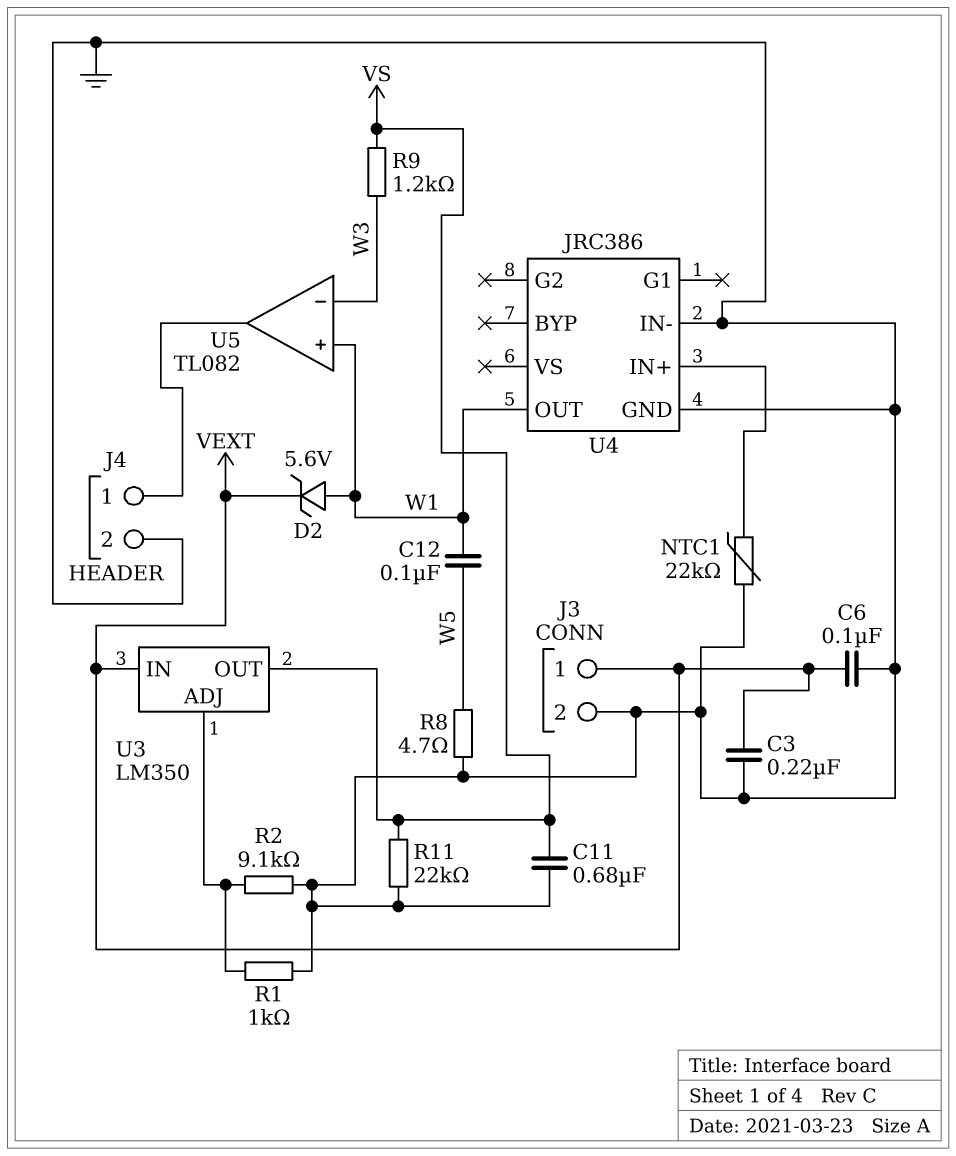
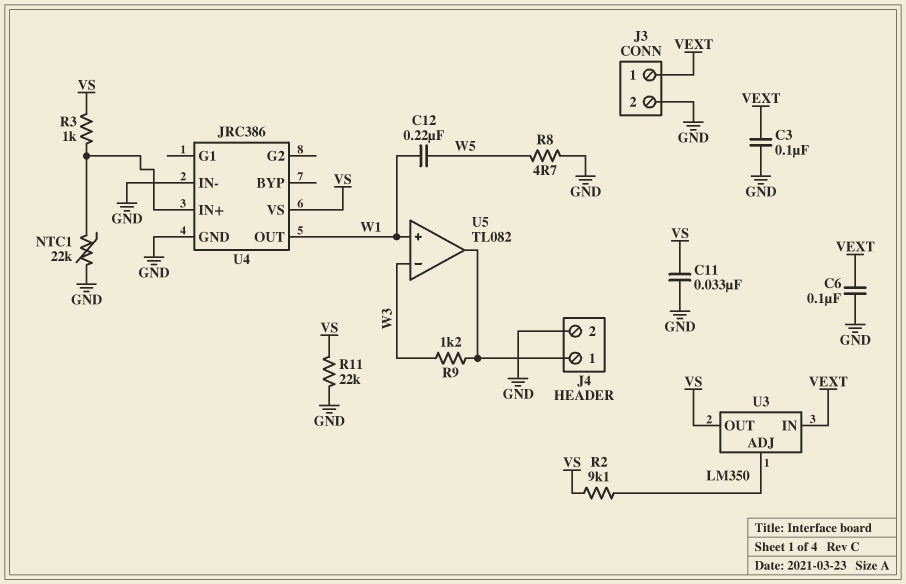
C3: 220nF (GND, VEXT) -> 100nF (GND, VEXT)
C11: 680nF (GND, VS) -> 33nF (GND, VS)
C12: 100nF (W1, W5) -> 220nF (W1, W5)
D2: zener 5.6V (A W1, K VEXT) -> none
R1: 1k (GND, U3/ADJ) -> none
R2: 9.1k (GND, U3/ADJ) -> 9.1k (U3/ADJ, VS)
R3: none -> 1k (U4/IN+, VS)
R9: 1.2k (VS, W3) -> 1.2k (J4/1, W3)
U4 pin VS: none -> VS

